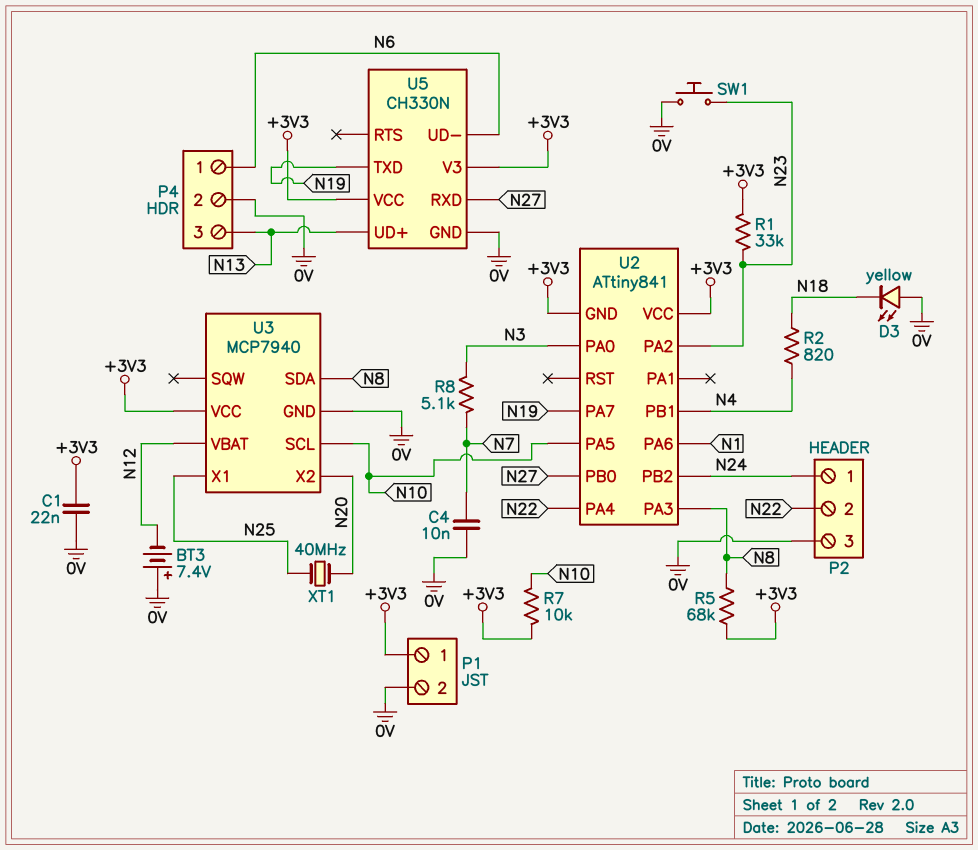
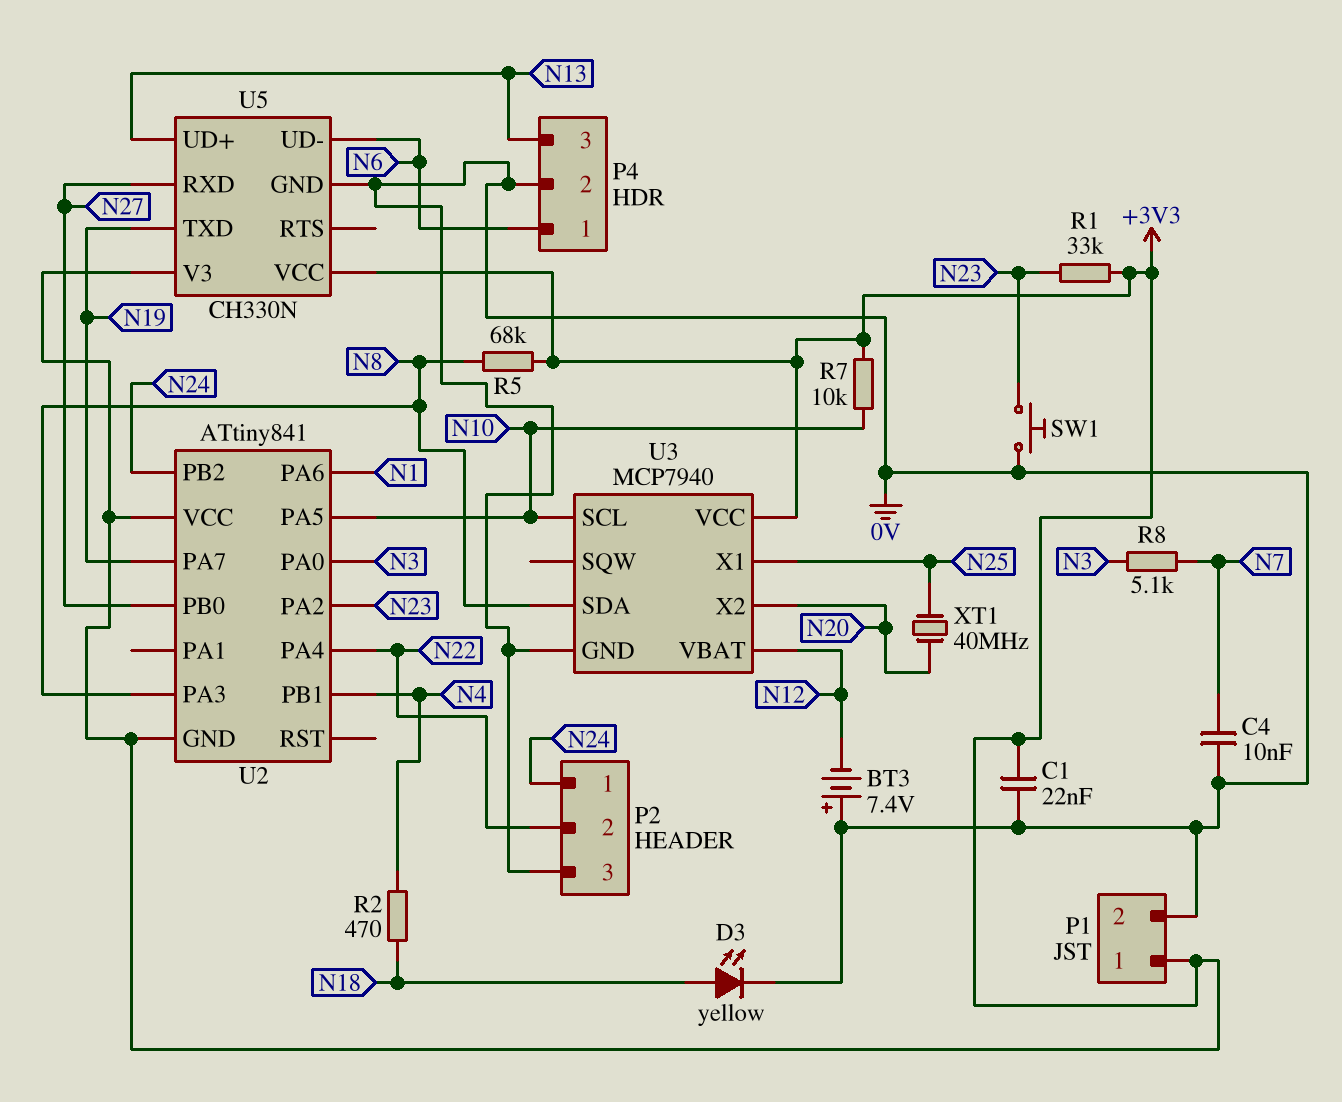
D3: LED yellow (A 0V, K N18) -> LED yellow (A N18, K 0V)
R2: 820 (N4, N18) -> 470 (N4, N18)

